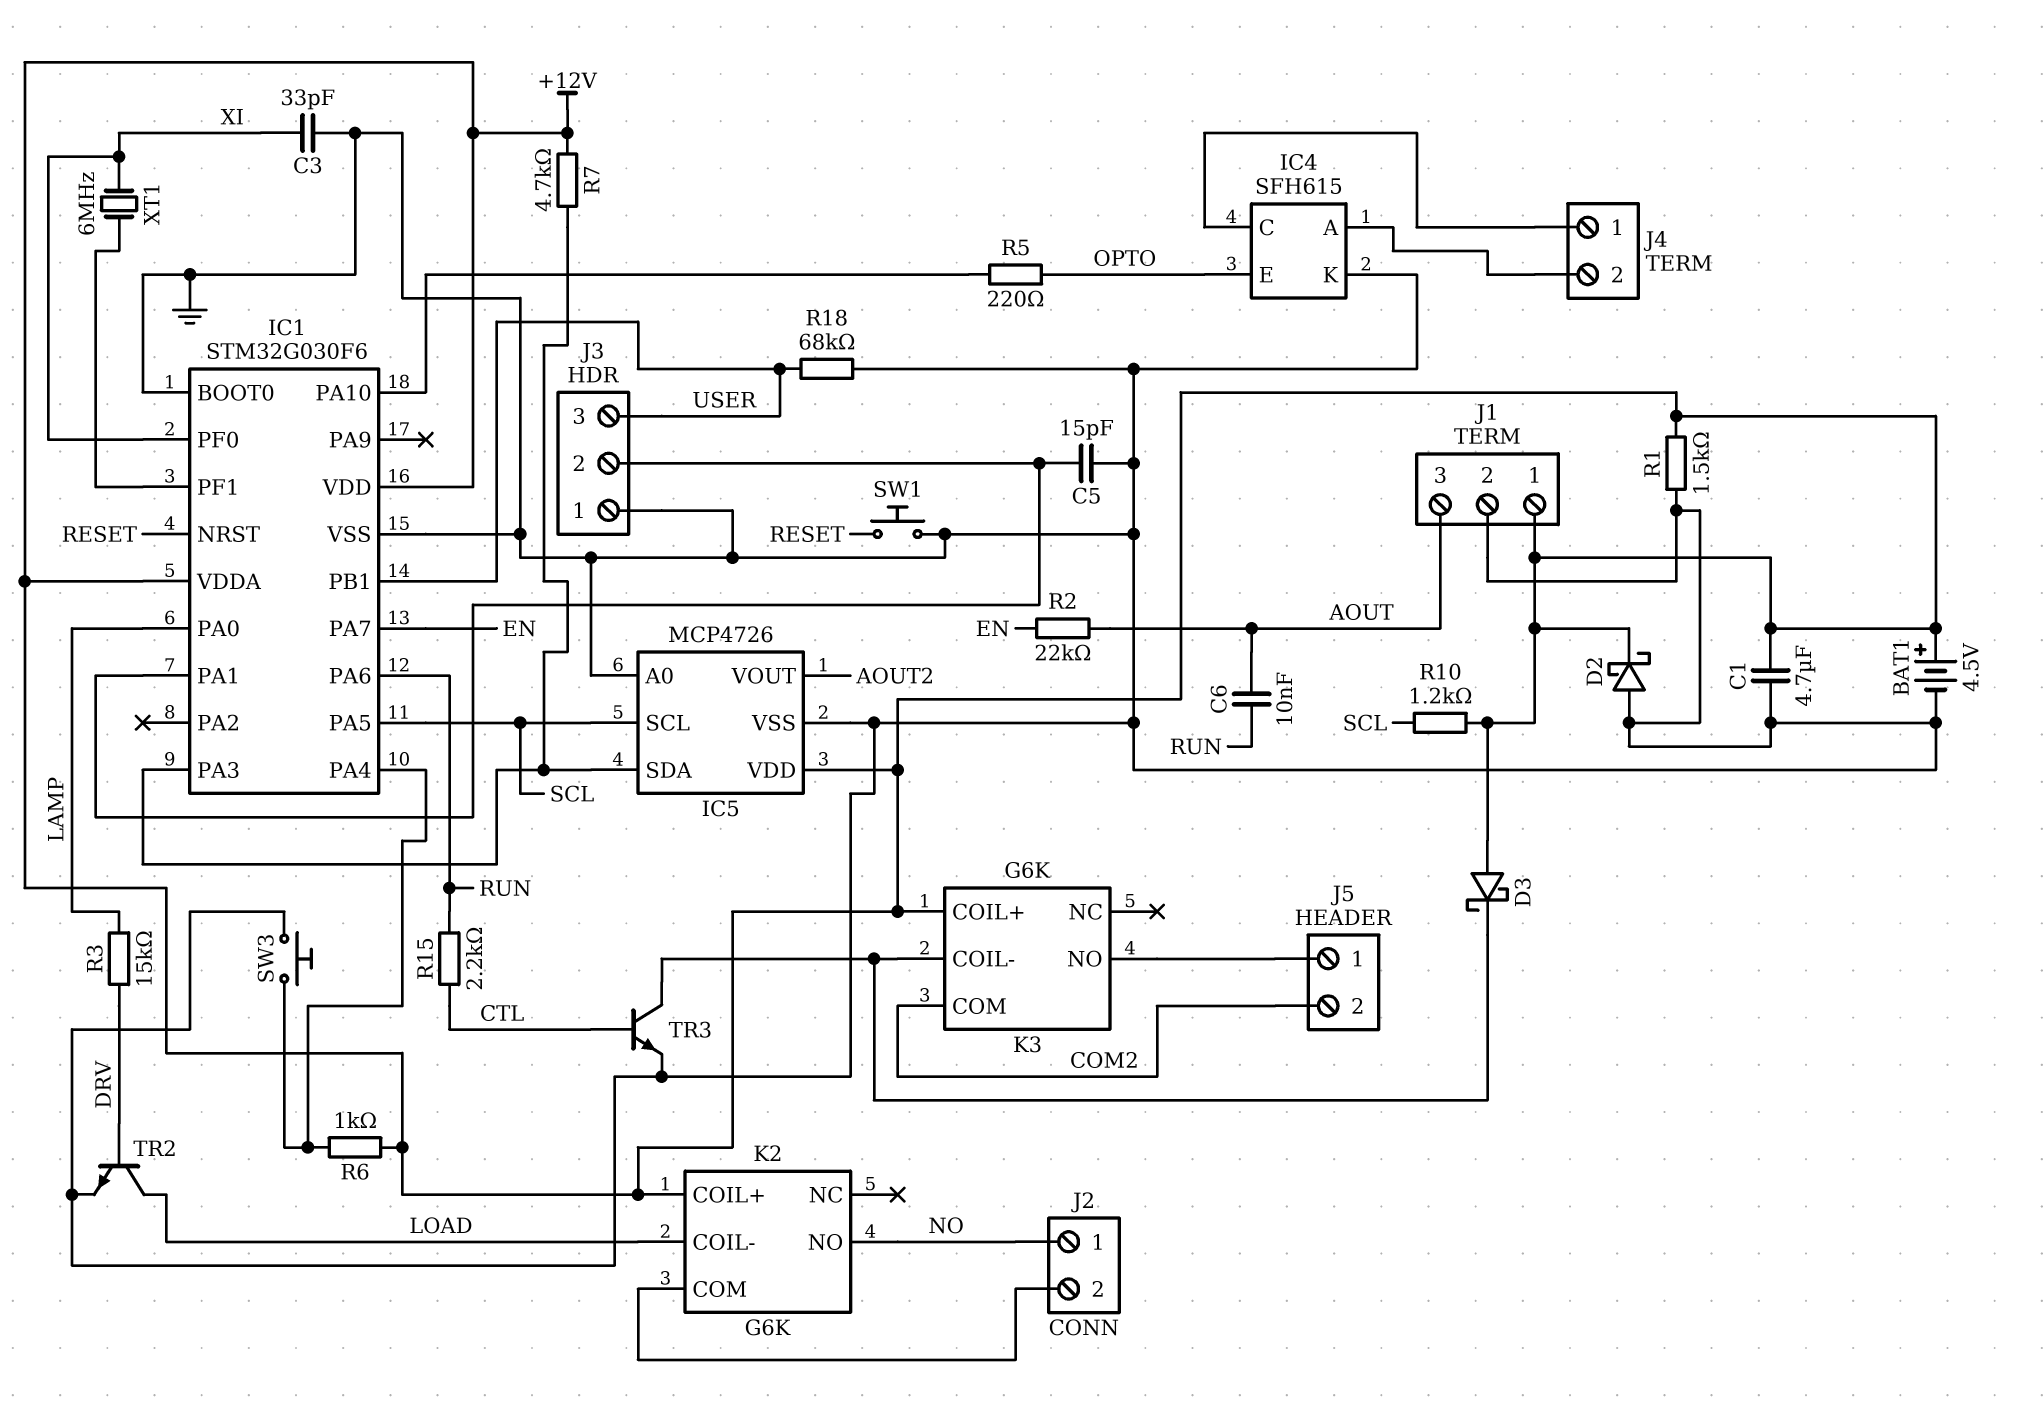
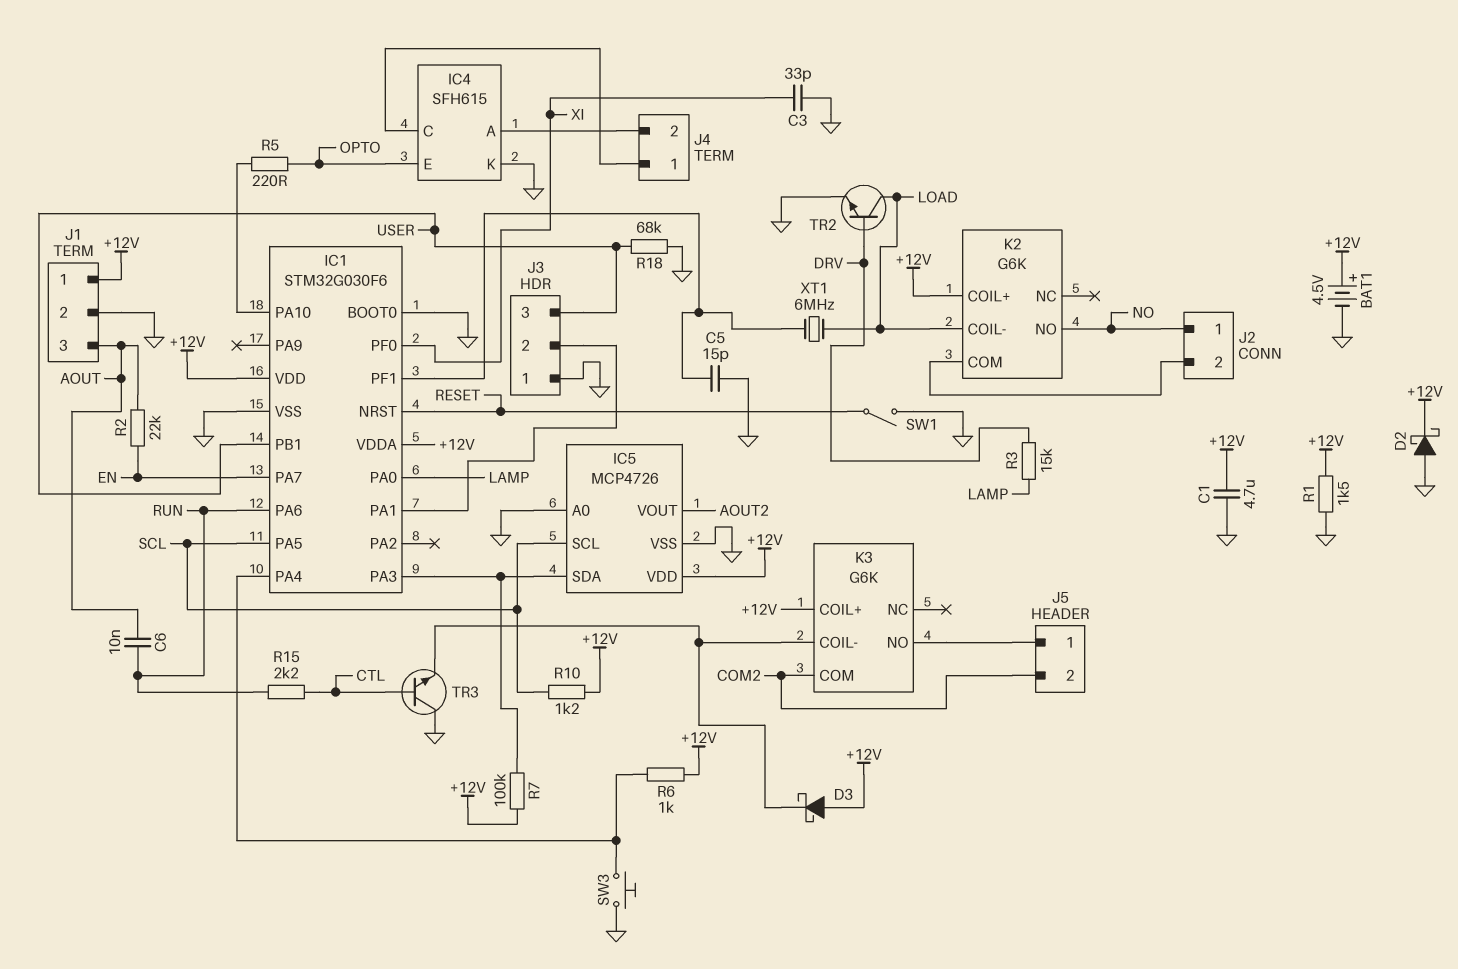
C5: 15pF (GND, IC1/PA1) -> 15pF (GND, IC1/PF1)
R7: 4.7k (+12V, IC1/PA3) -> 100k (+12V, IC1/PA3)
SW1: button (GND, RESET) -> switch (GND, RESET)
TR3: NPN (B CTL, C K3/COIL-, E GND) -> NPN (B CTL, C GND, E K3/COIL-)
XT1: 6MHz (IC1/PF1, XI) -> 6MHz (IC1/PF1, LOAD)

